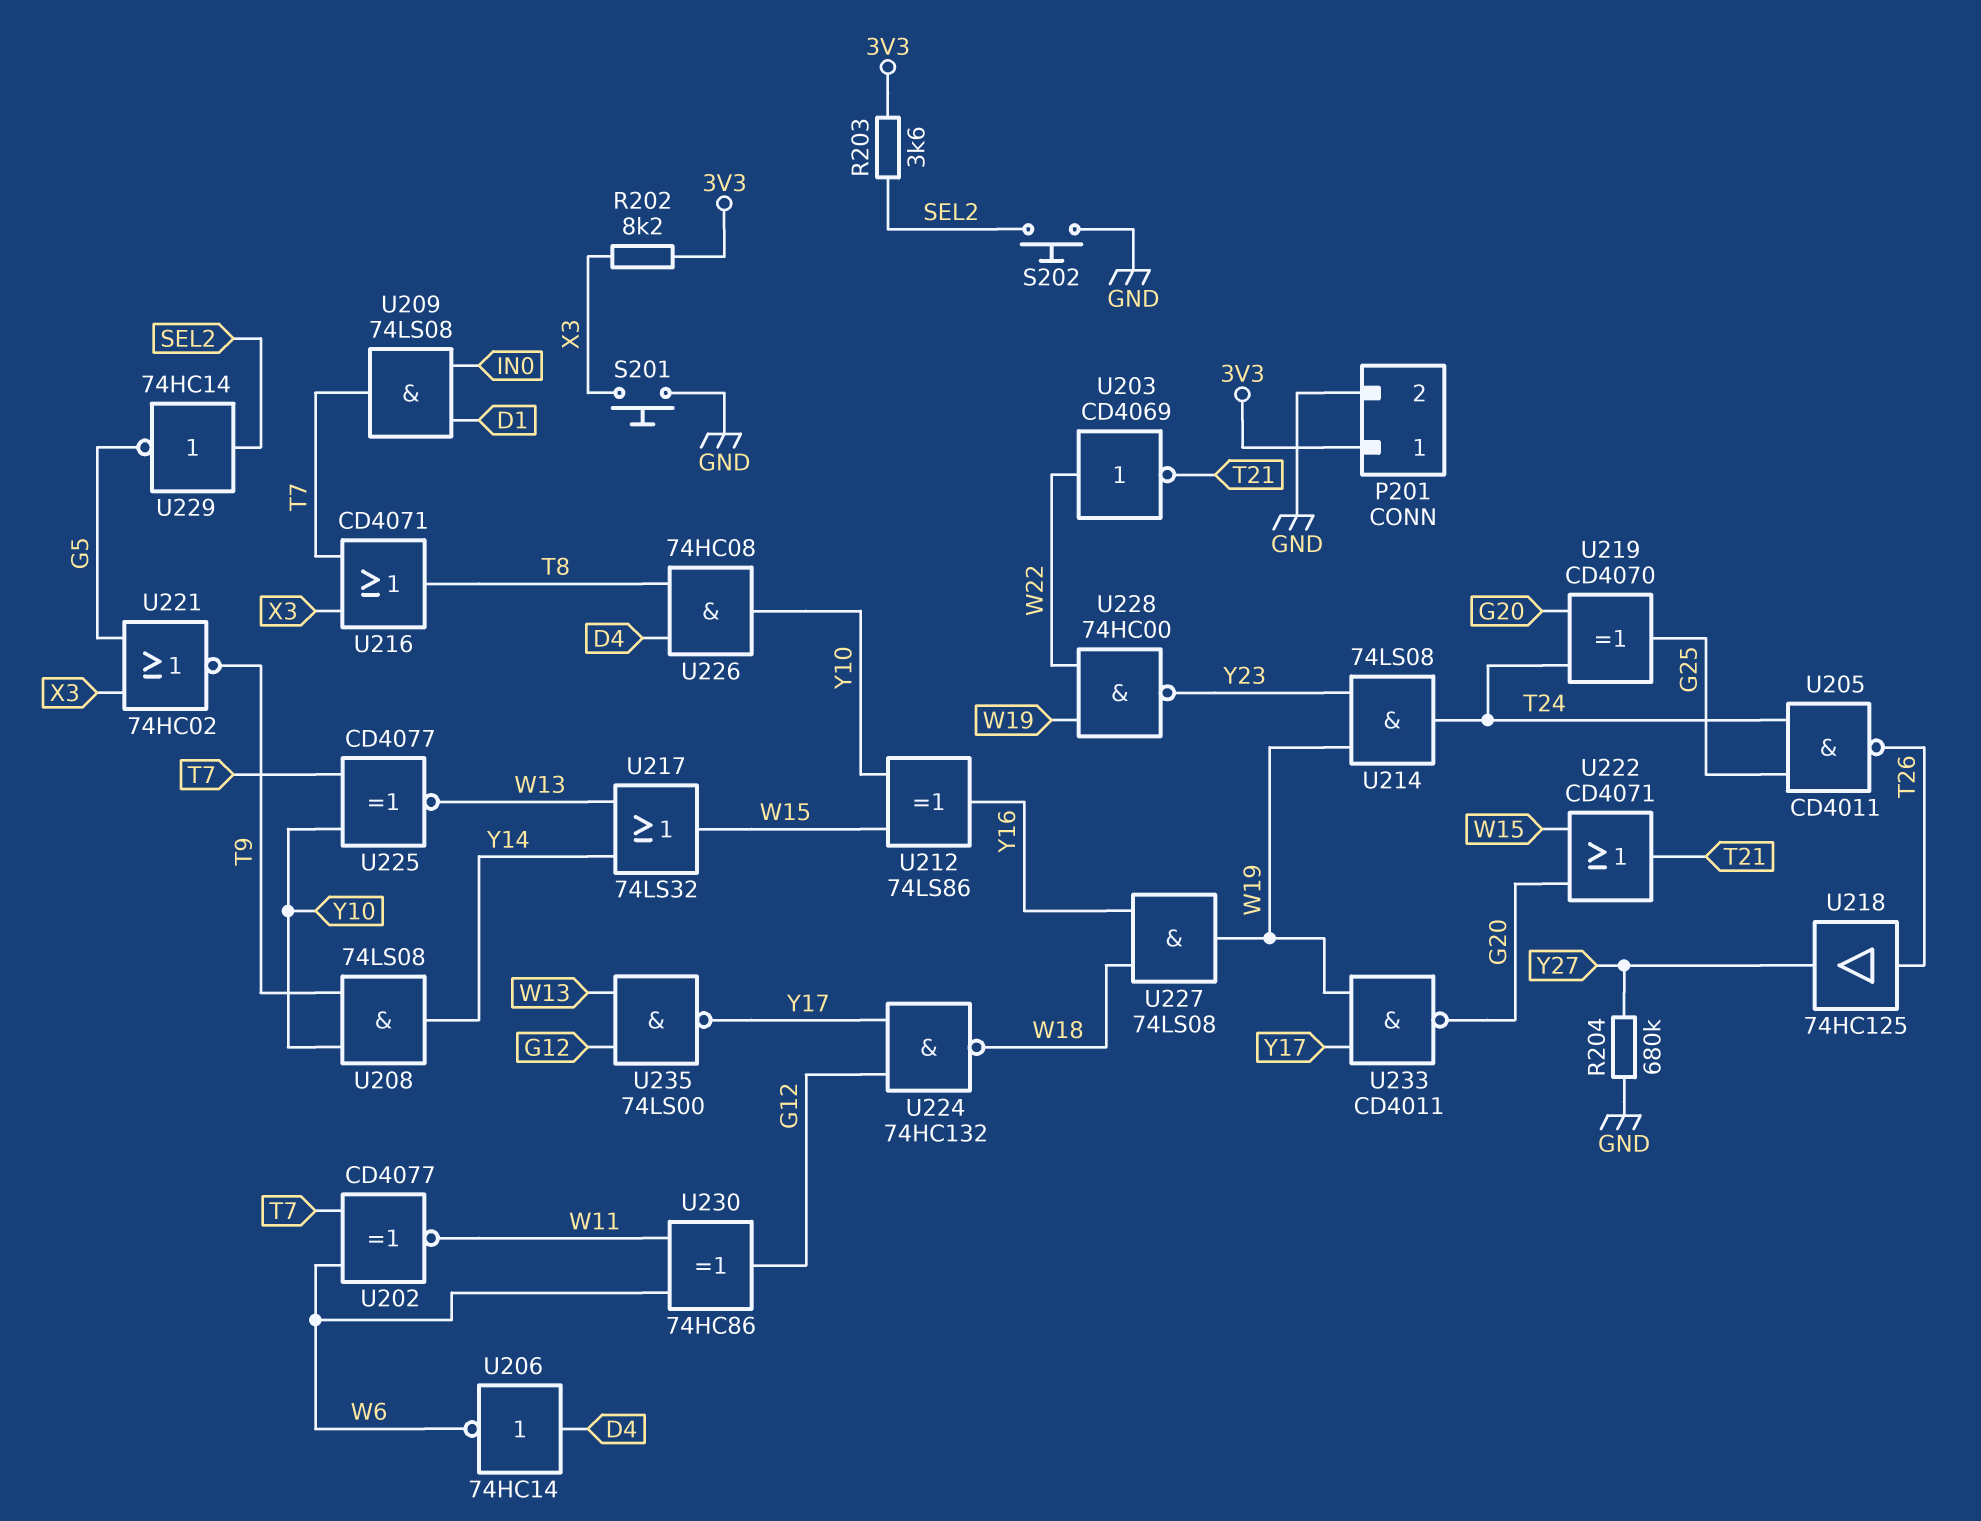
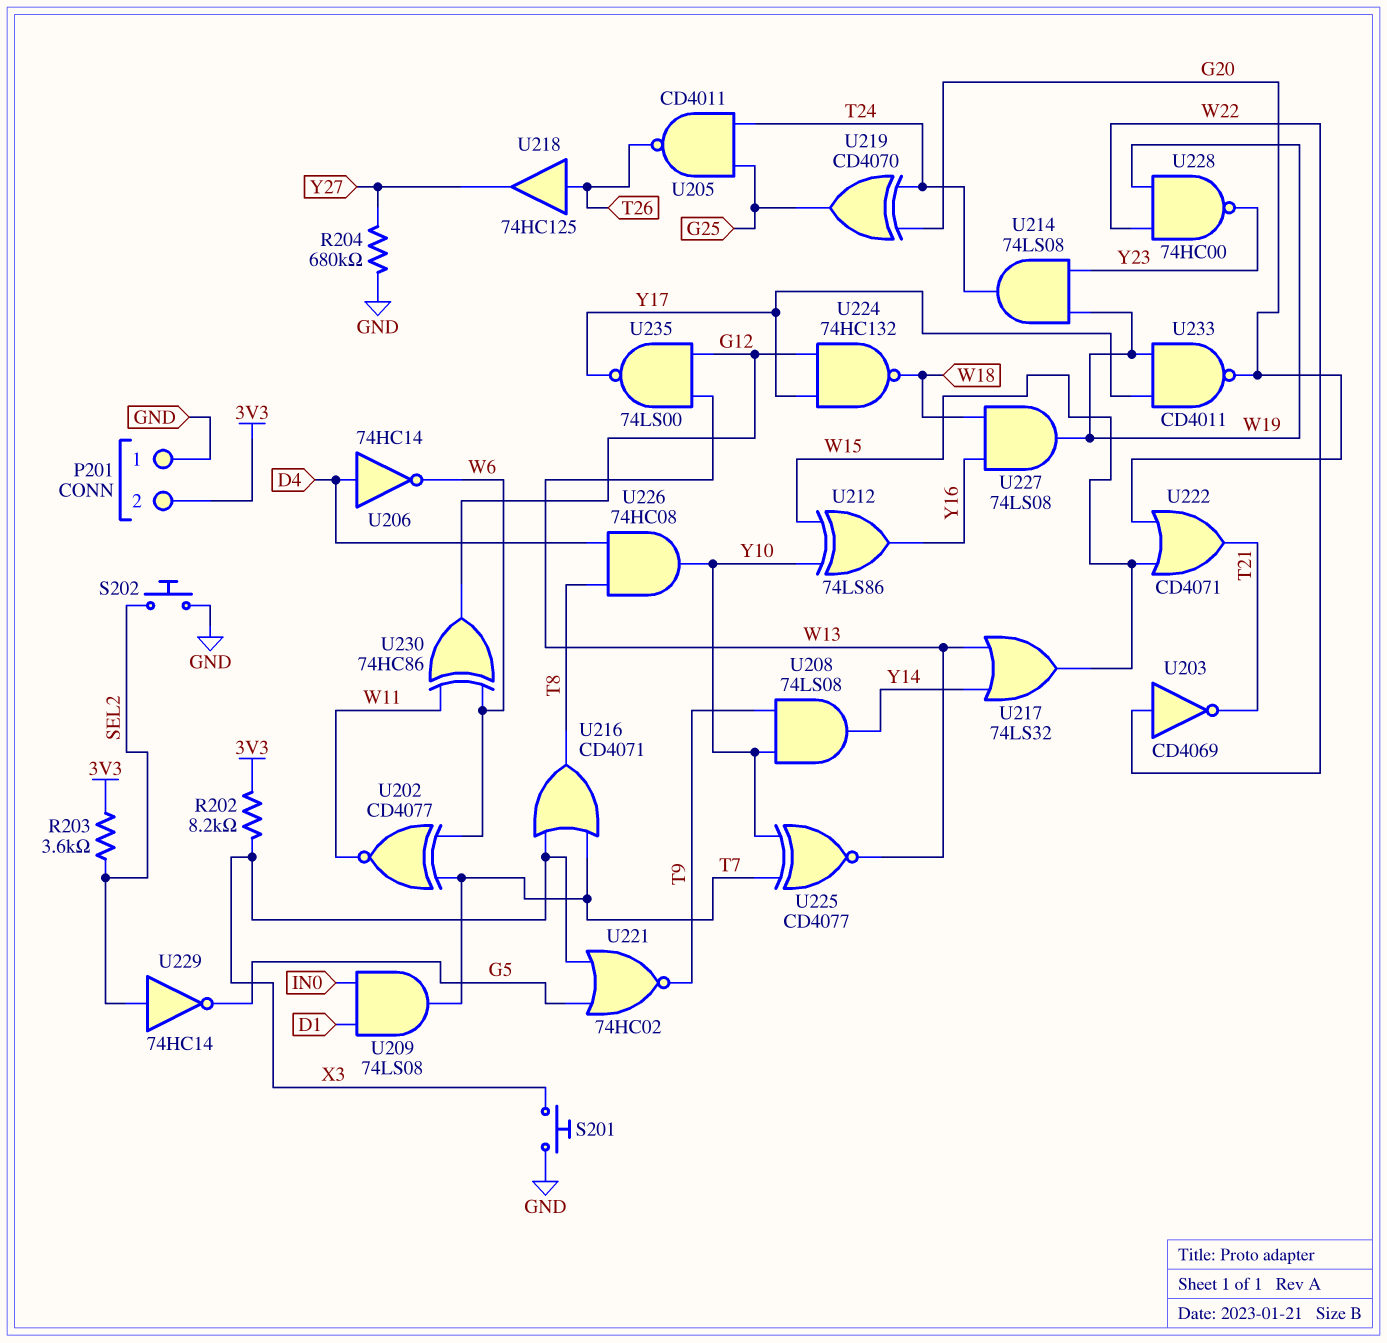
P201 pin 1: 3V3 -> GND
P201 pin 2: GND -> 3V3

